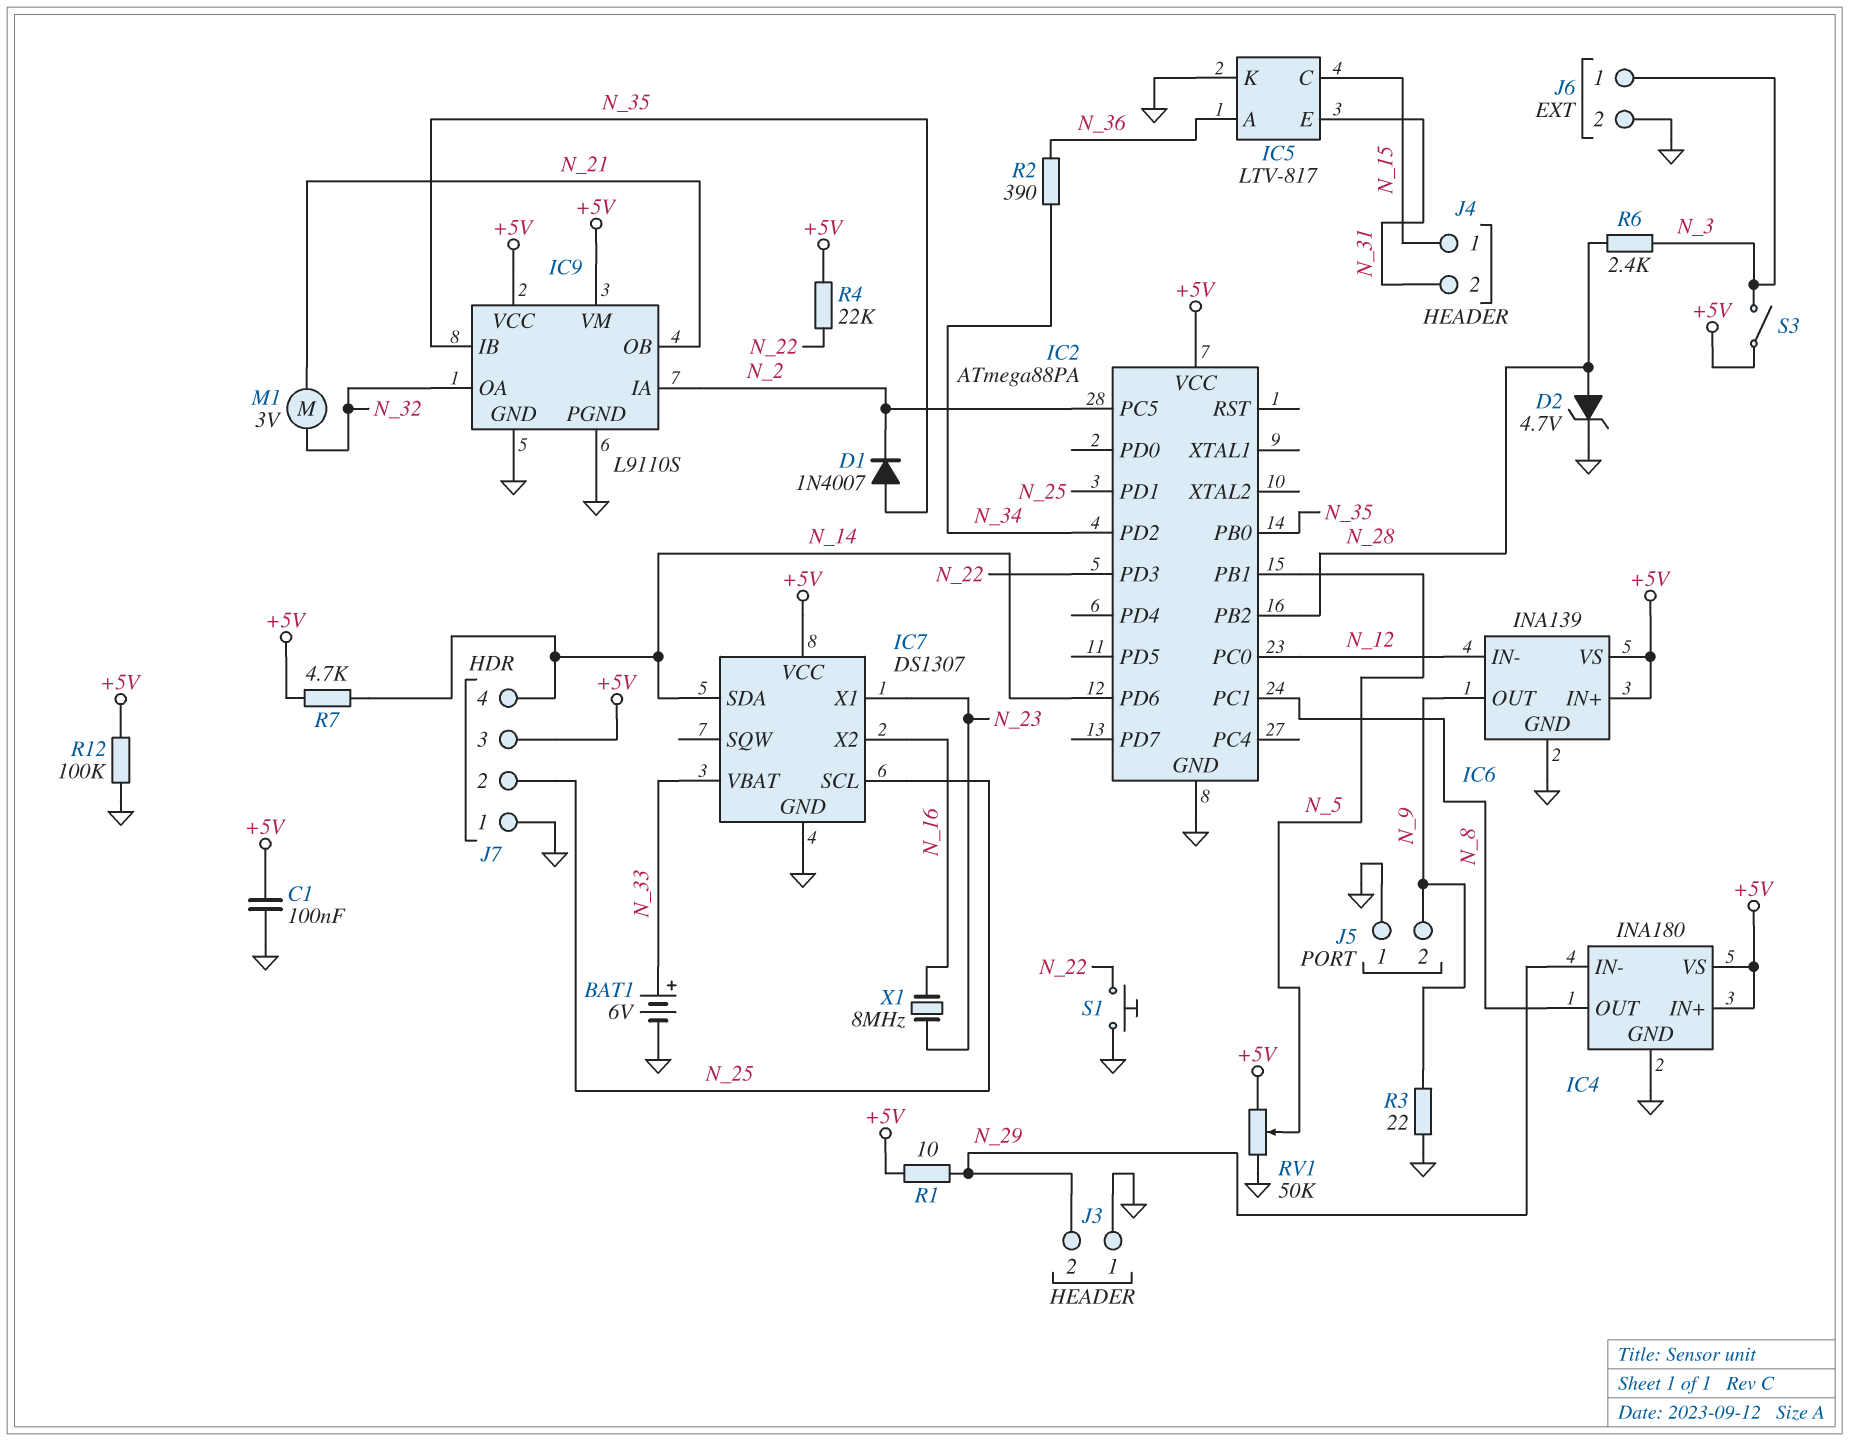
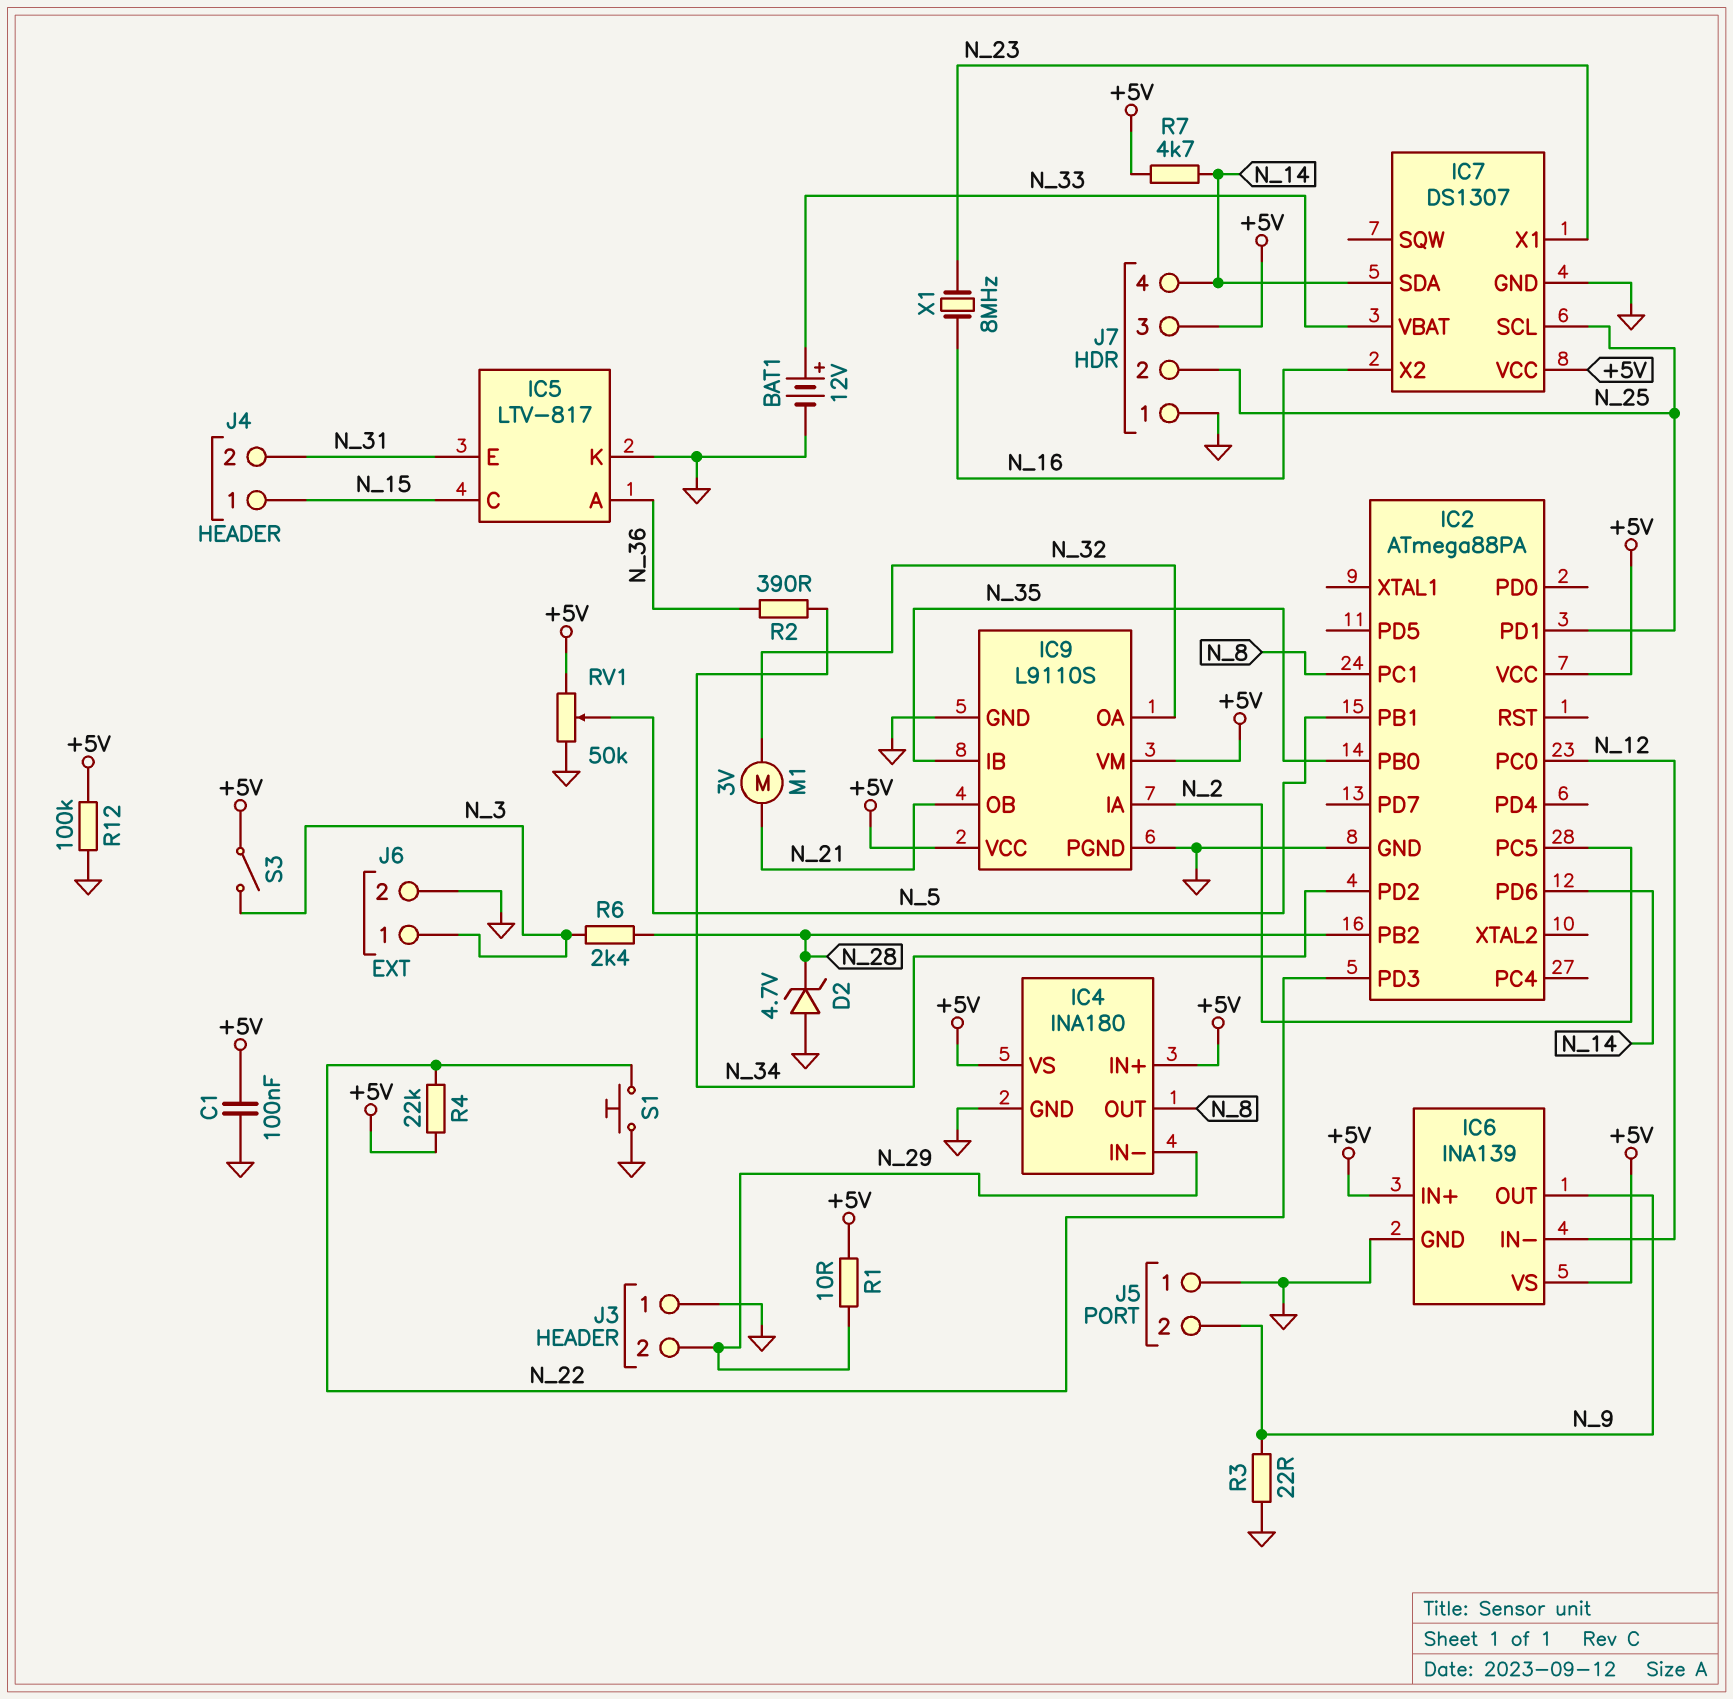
BAT1: 6V (plus N_33, minus GND) -> 12V (plus N_33, minus GND)
D1: diode 1N4007 (A N_35, K N_2) -> none
D2: zener 4.7V (A N_28, K GND) -> zener 4.7V (A GND, K N_28)

